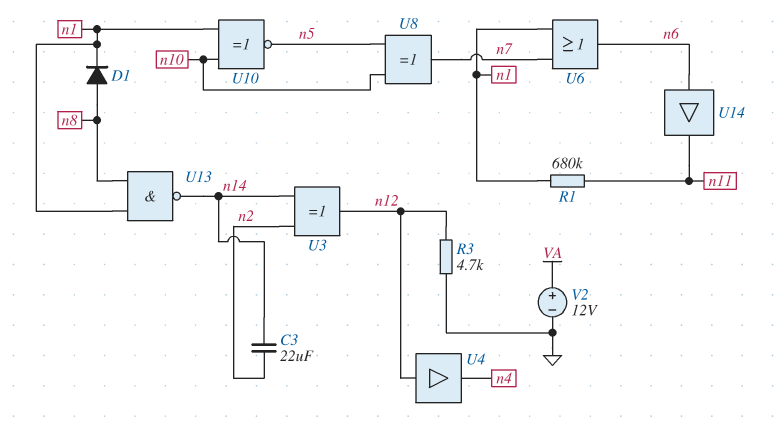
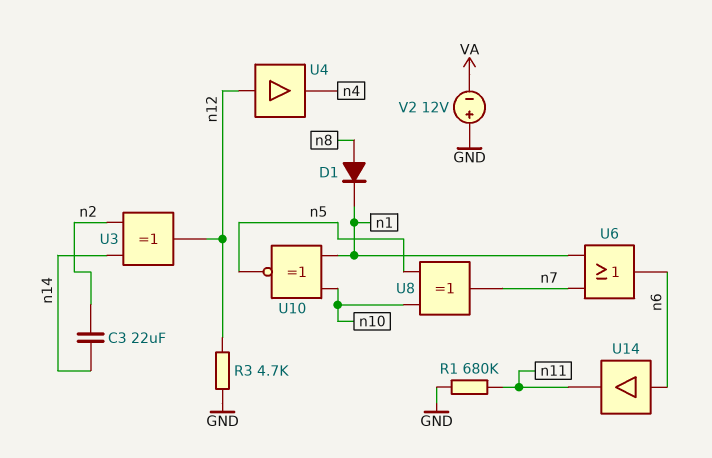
R1: 680k (n1, n11) -> 680k (GND, n11)
U13: NAND (in n1, in n8, out n14) -> none
V2: 12V (plus VA, minus GND) -> 12V (plus GND, minus VA)

